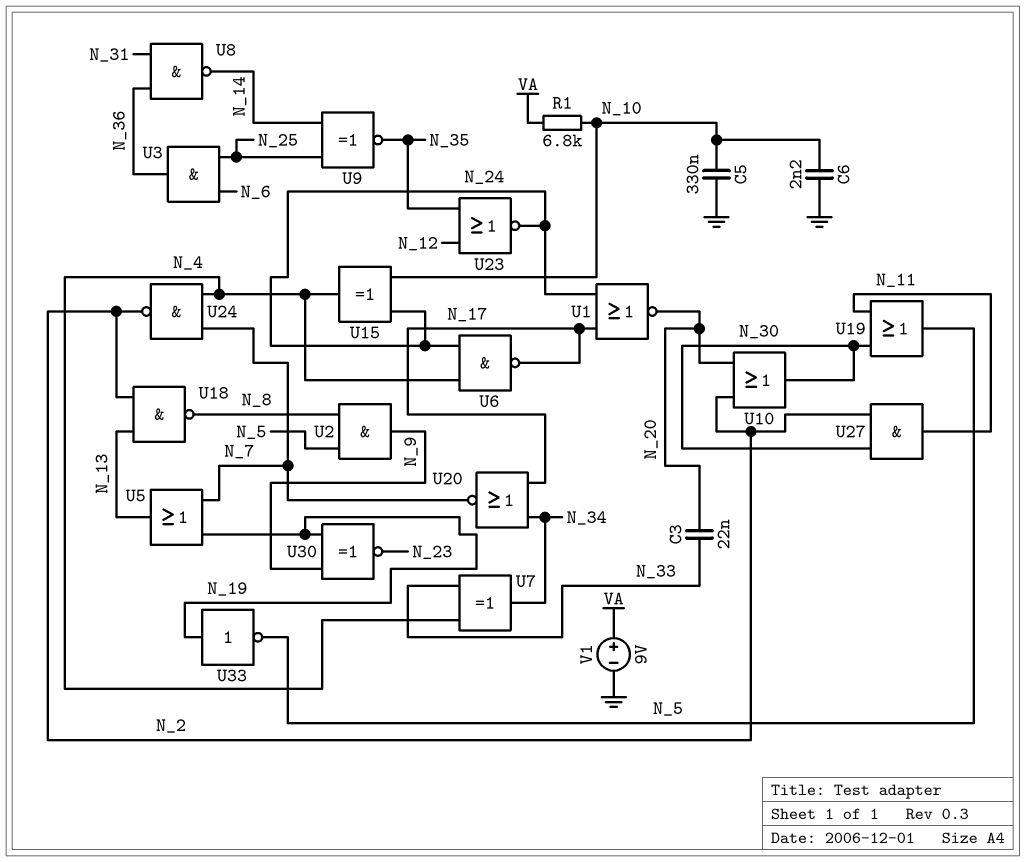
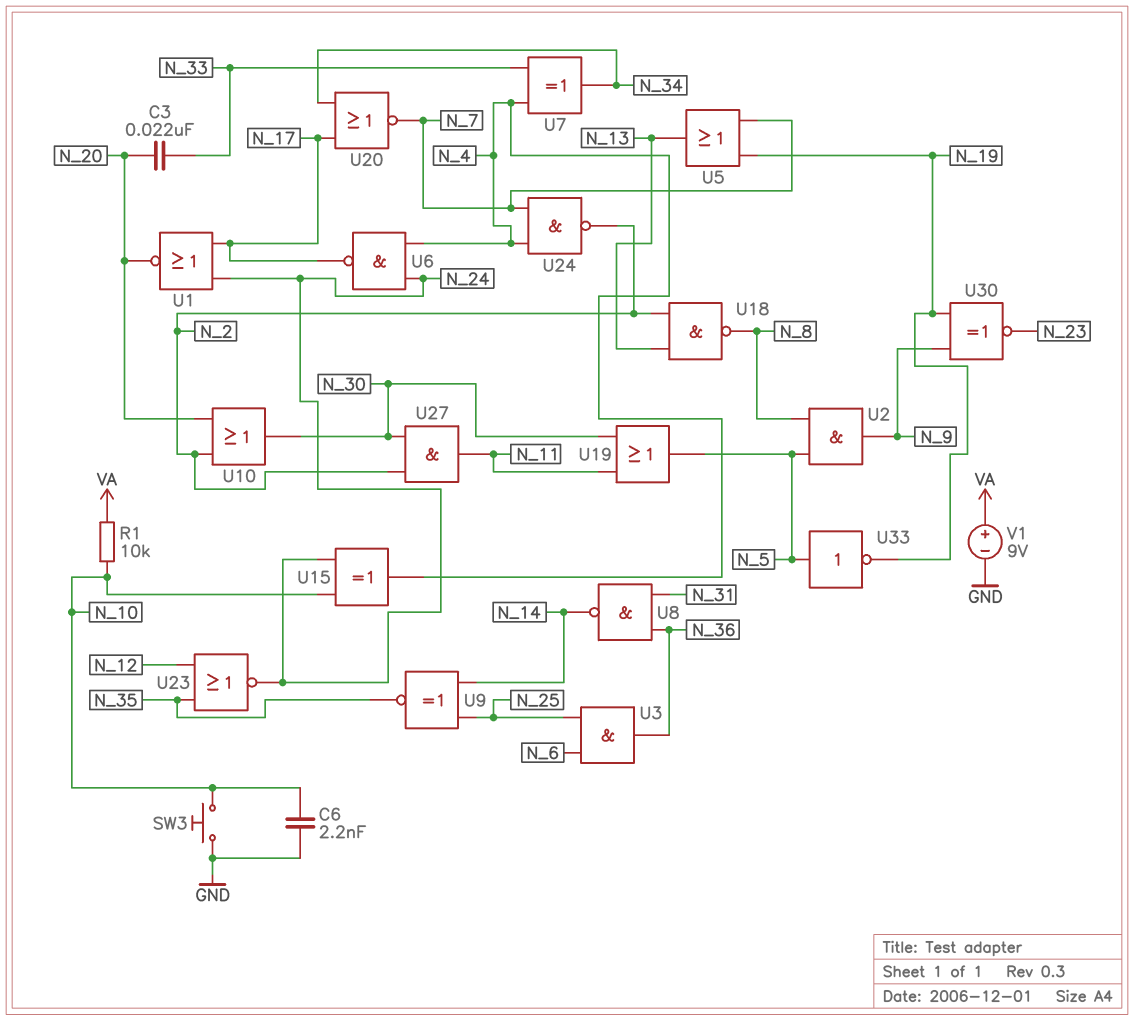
C5: 330nF (GND, N_10) -> none
R1: 6.8k (N_10, VA) -> 10k (N_10, VA)
SW3: none -> button (GND, N_10)
U33: NOT (in N_19, out N_5) -> NOT (in N_5, out N_19)

